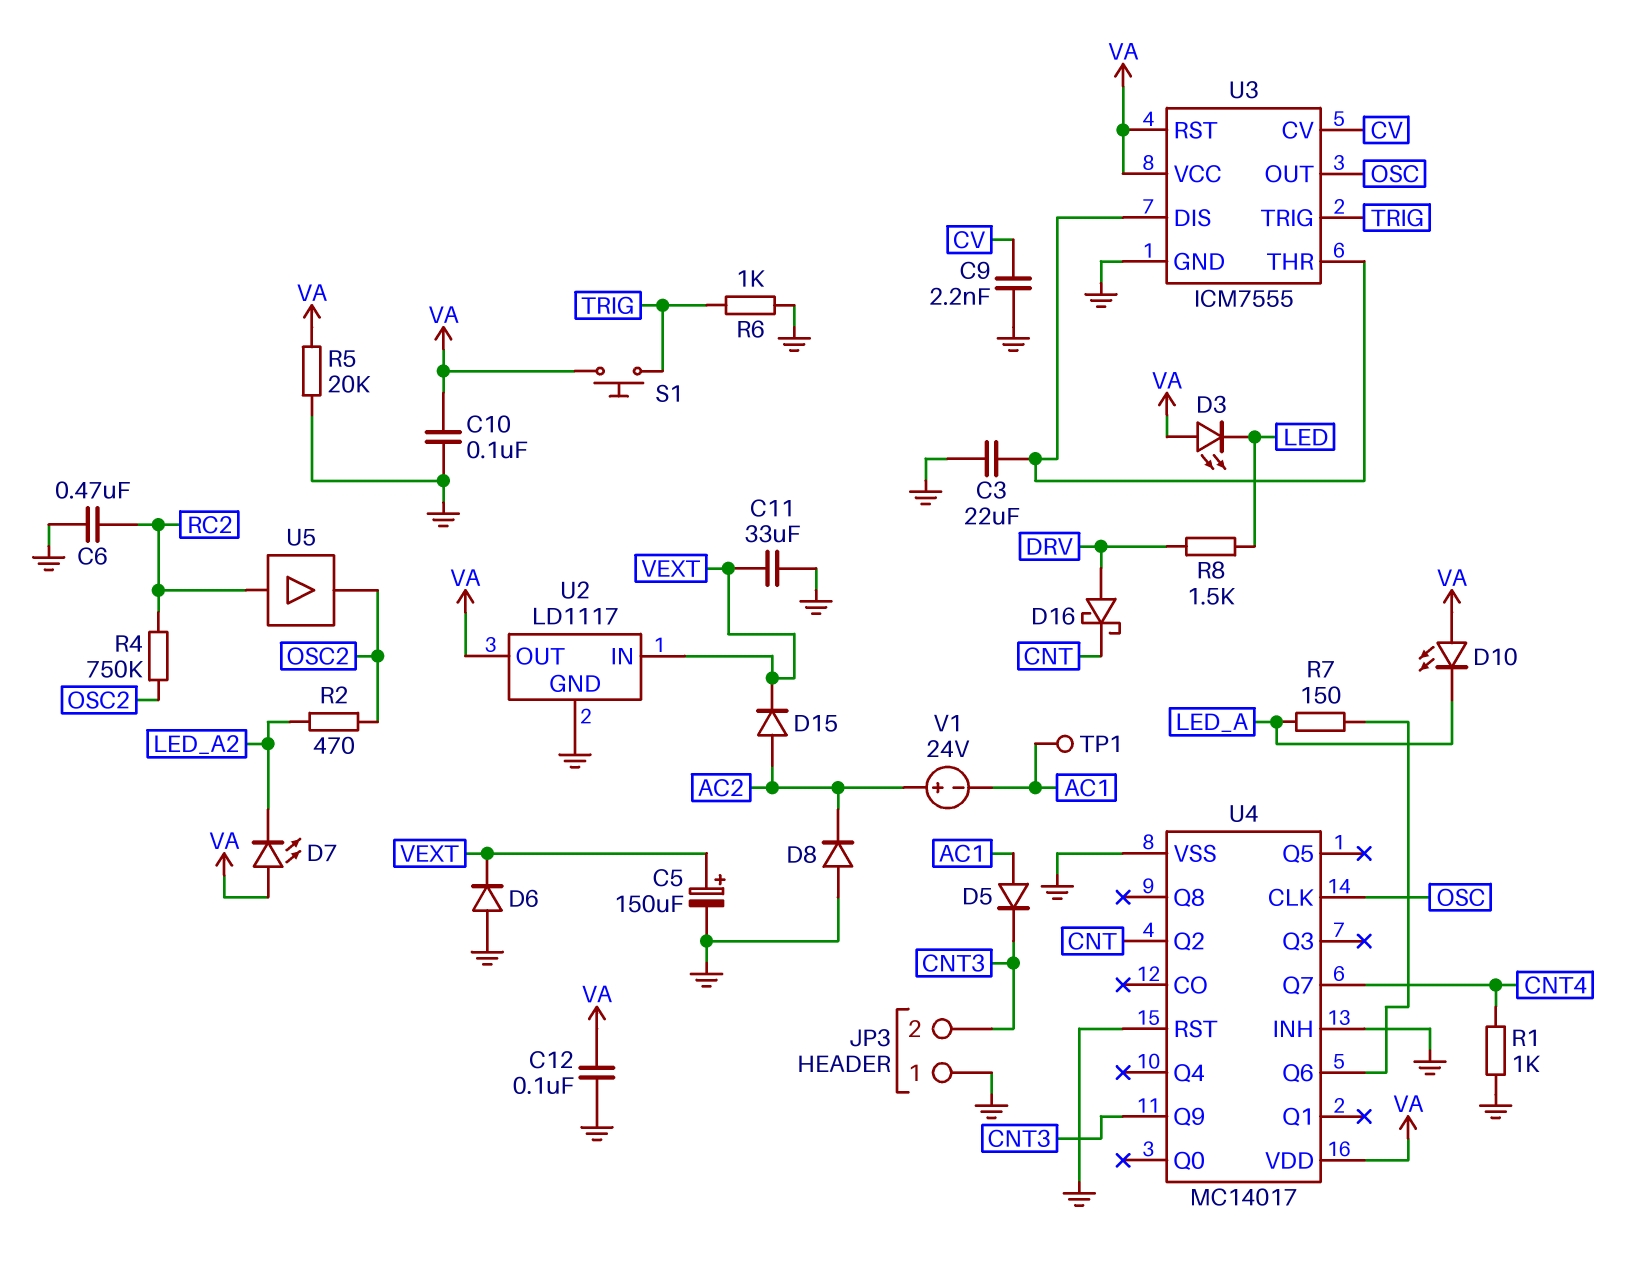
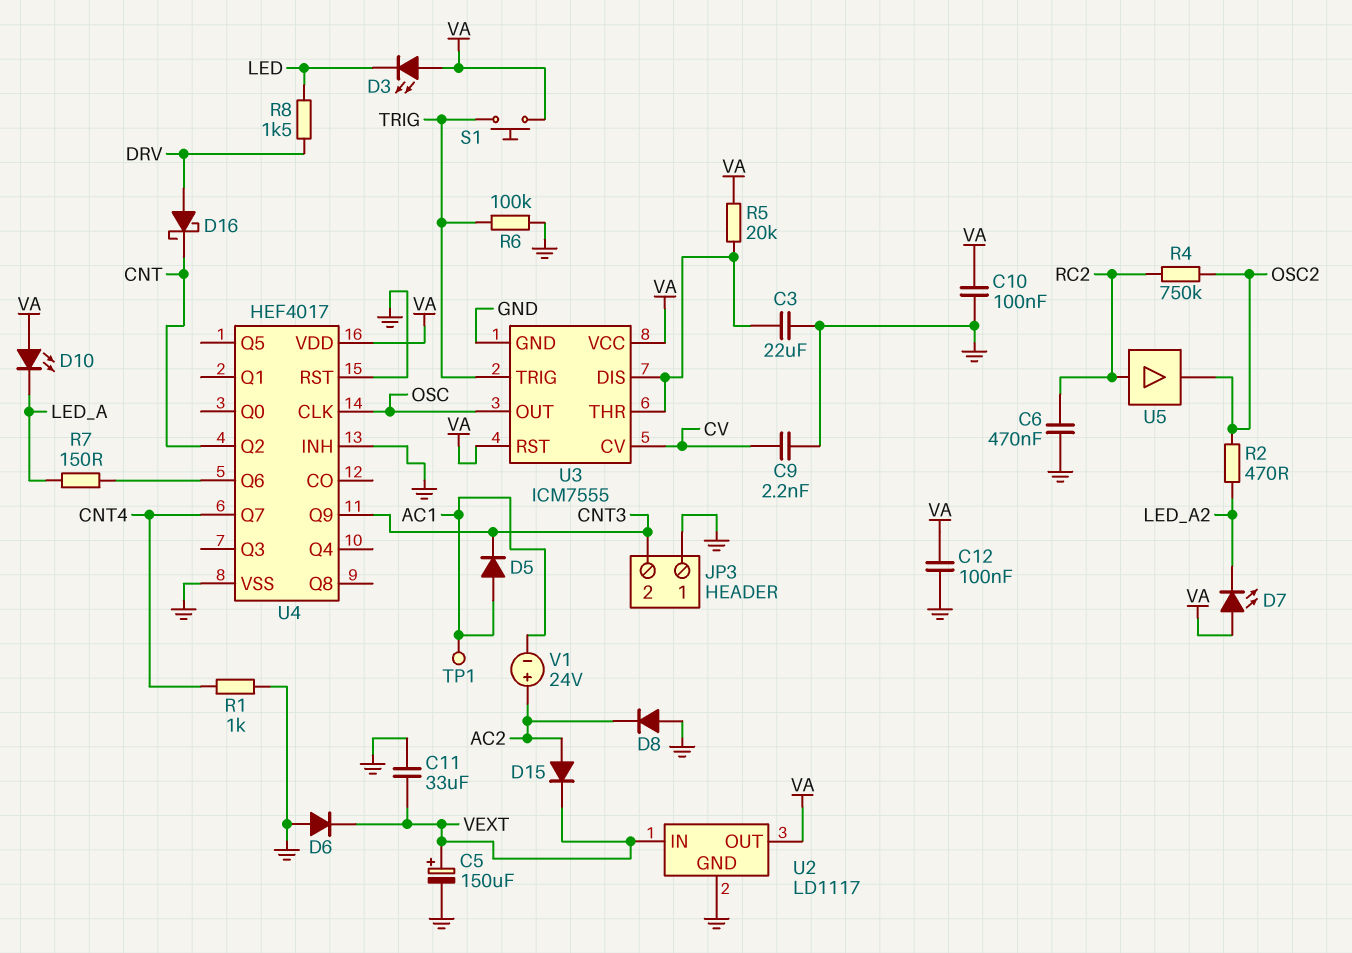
R5: 20k (GND, VA) -> 20k (U3/DIS, VA)
R6: 1k (GND, TRIG) -> 100k (GND, TRIG)
U4: MC14017 -> HEF4017

